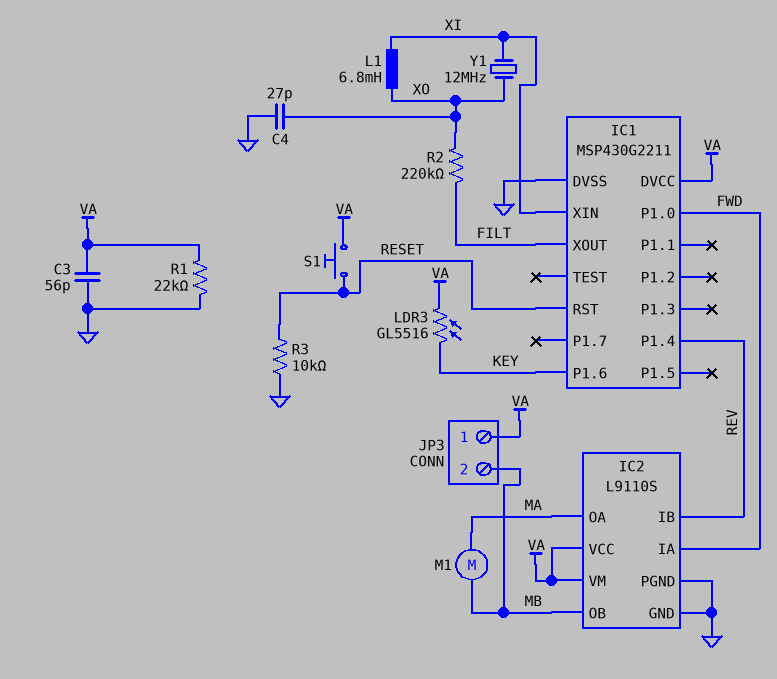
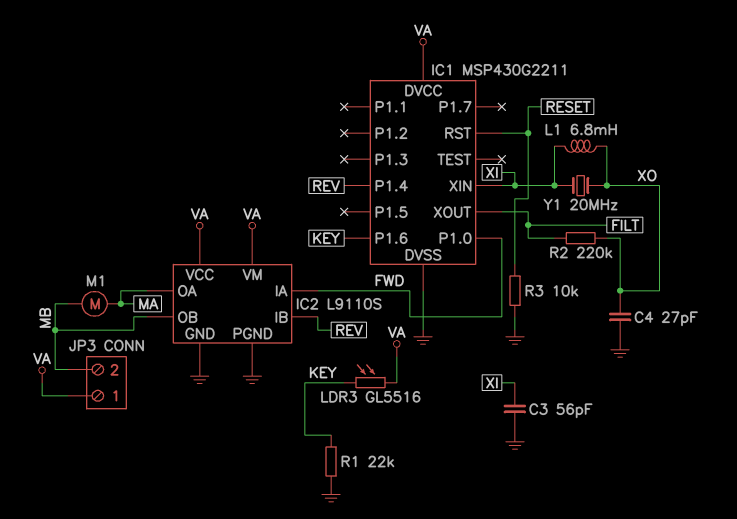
C3: 56pF (GND, VA) -> 56pF (GND, XI)
R1: 22k (GND, VA) -> 22k (GND, KEY)
S1: button (RESET, VA) -> none
Y1: 12MHz (XI, XO) -> 20MHz (XI, XO)

